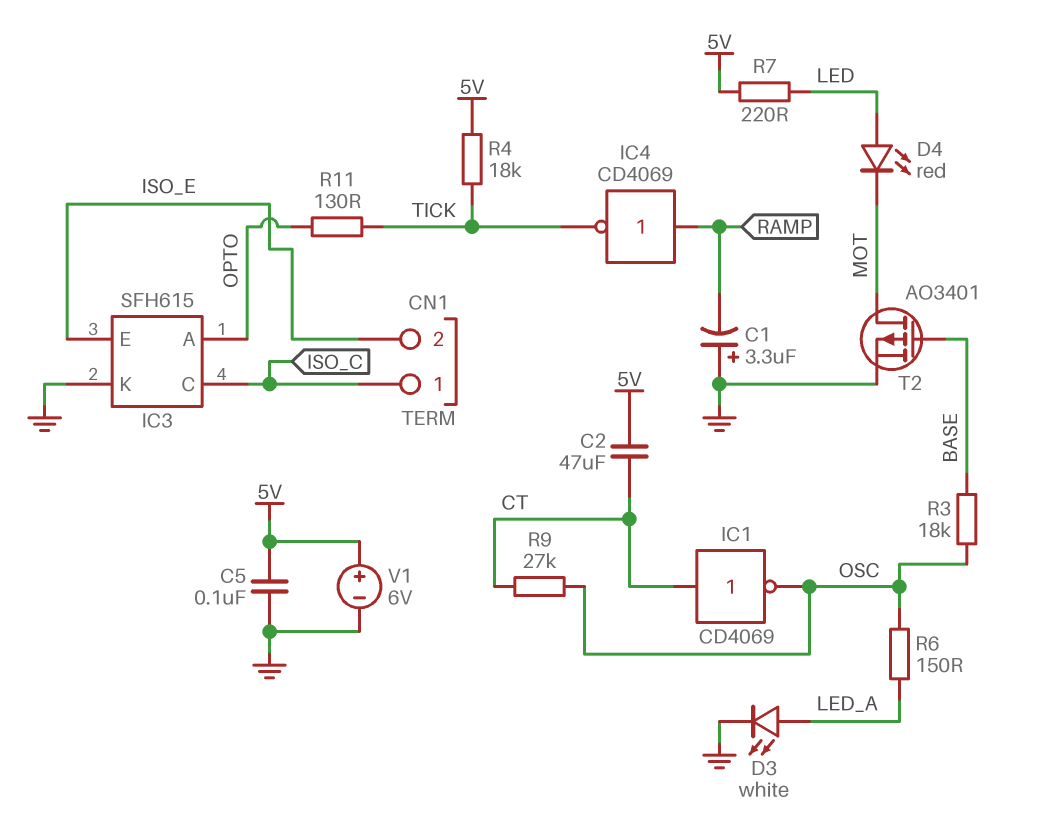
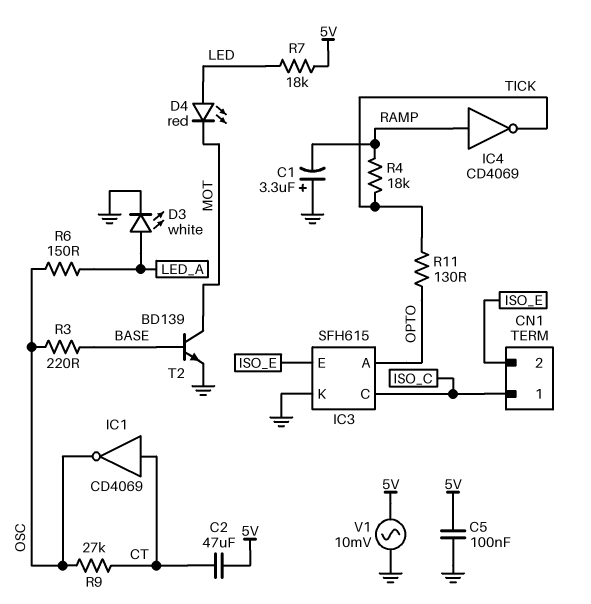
R3: 18k (BASE, OSC) -> 220 (BASE, OSC)
R4: 18k (5V, TICK) -> 18k (RAMP, TICK)
R7: 220 (5V, LED) -> 18k (5V, LED)
T2: PMOS AO3401 (G BASE, D MOT, S GND) -> NPN BD139 (B BASE, C MOT, E GND)
V1: 6V (plus 5V, minus GND) -> AC 10mV (5V, GND)

